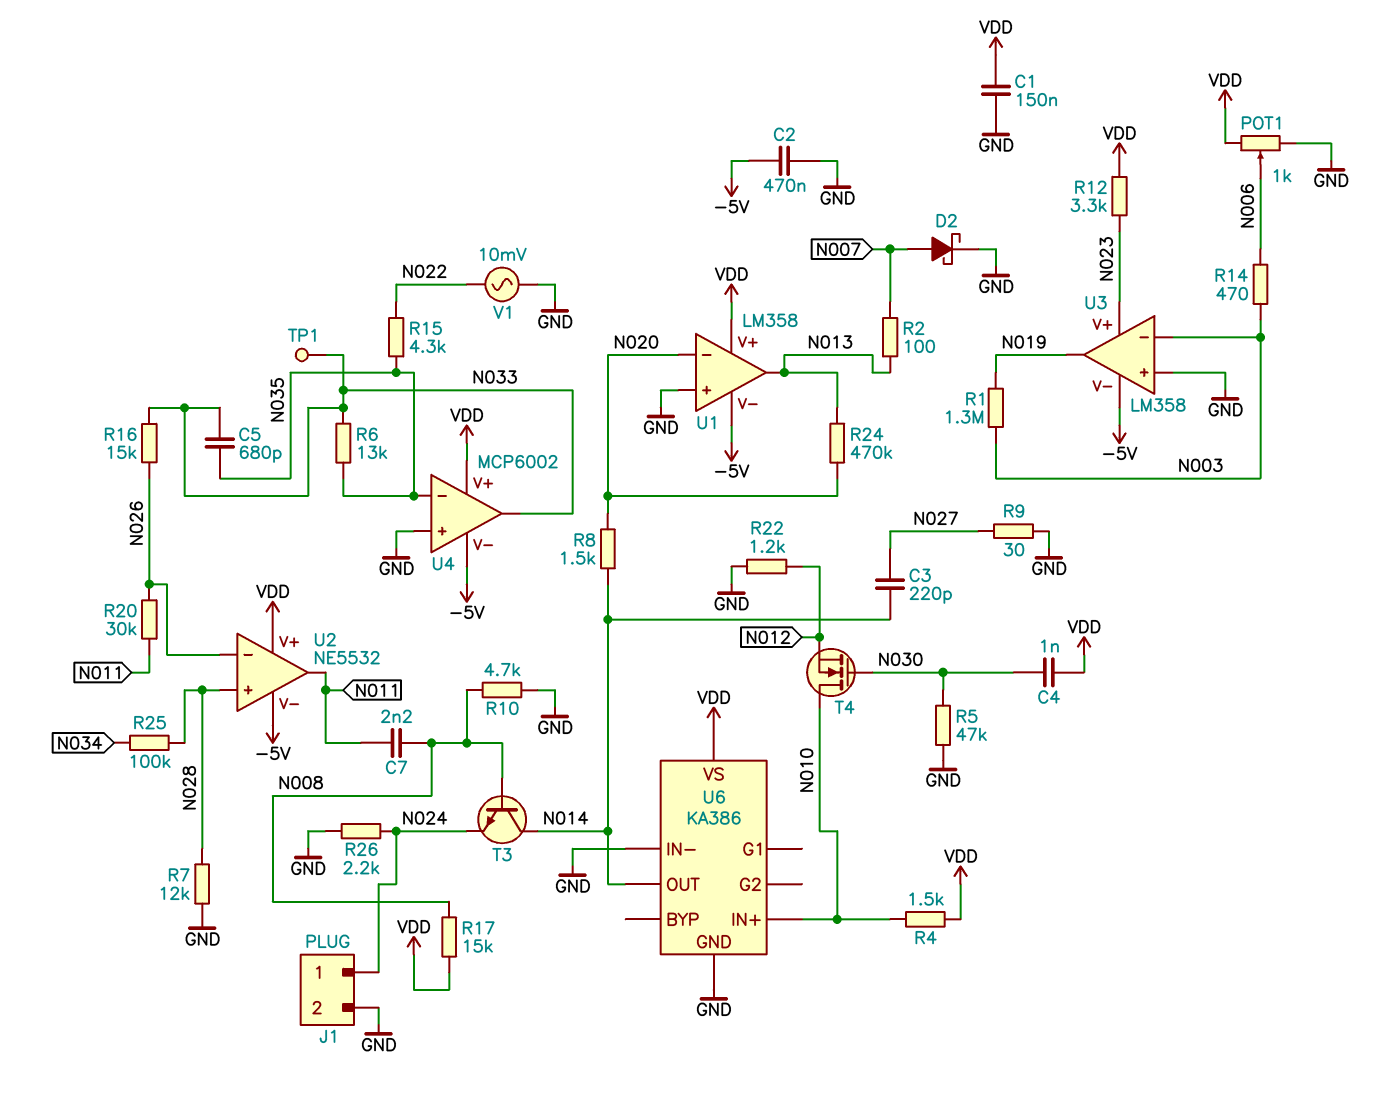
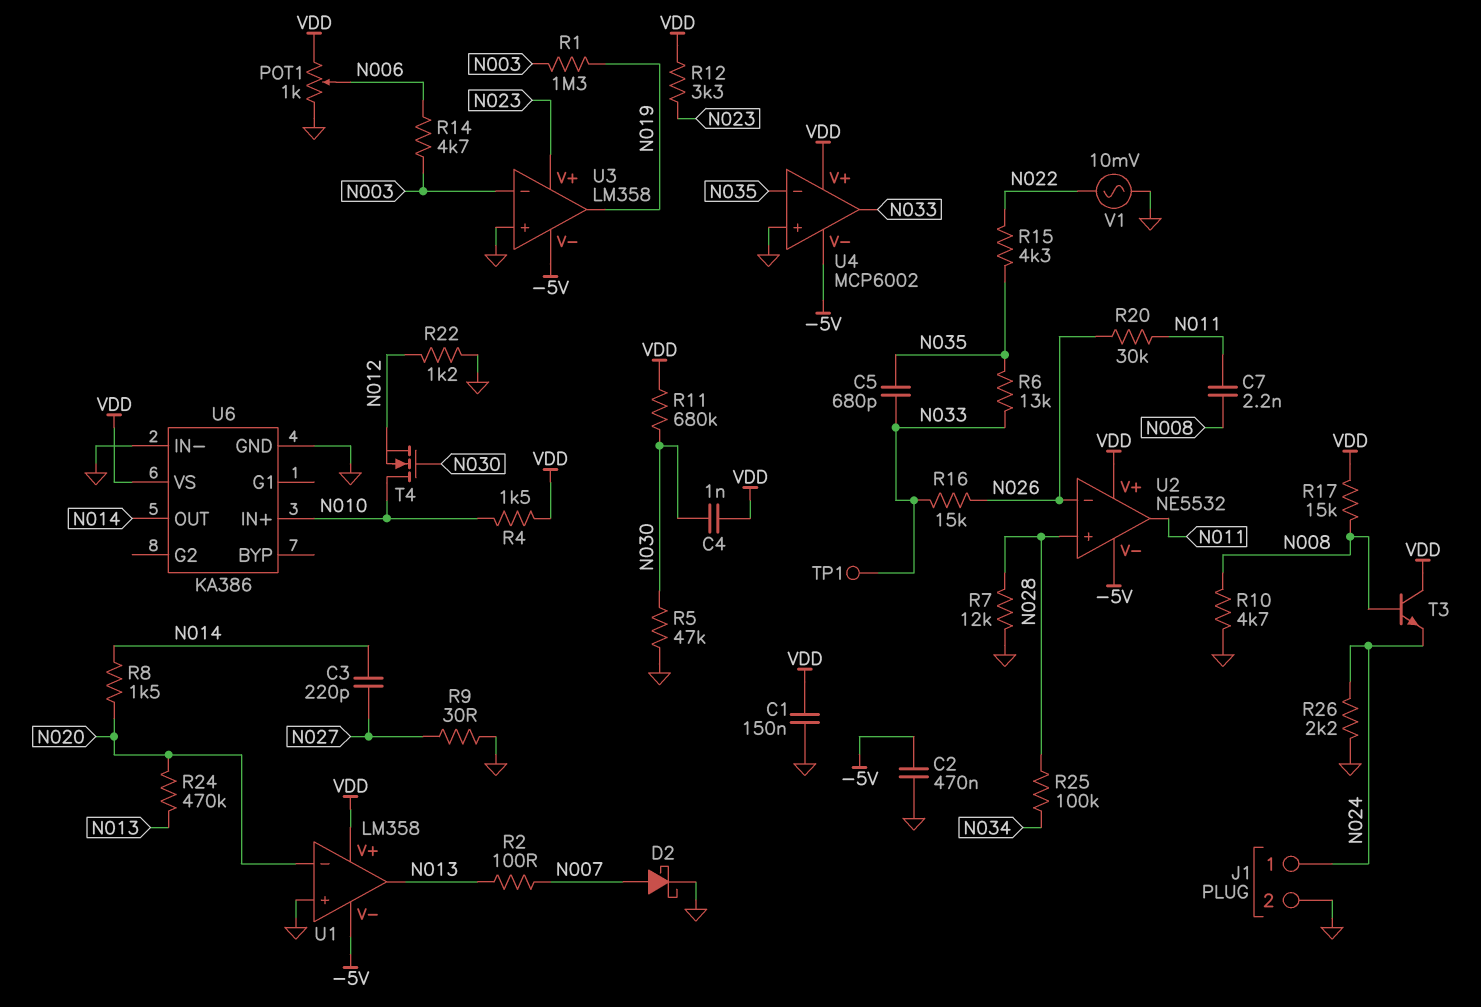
R11: none -> 680k (N030, VDD)
R14: 470 (N003, N006) -> 4.7k (N003, N006)
T3: NPN (B N008, C N014, E N024) -> NPN (B N008, C VDD, E N024)

